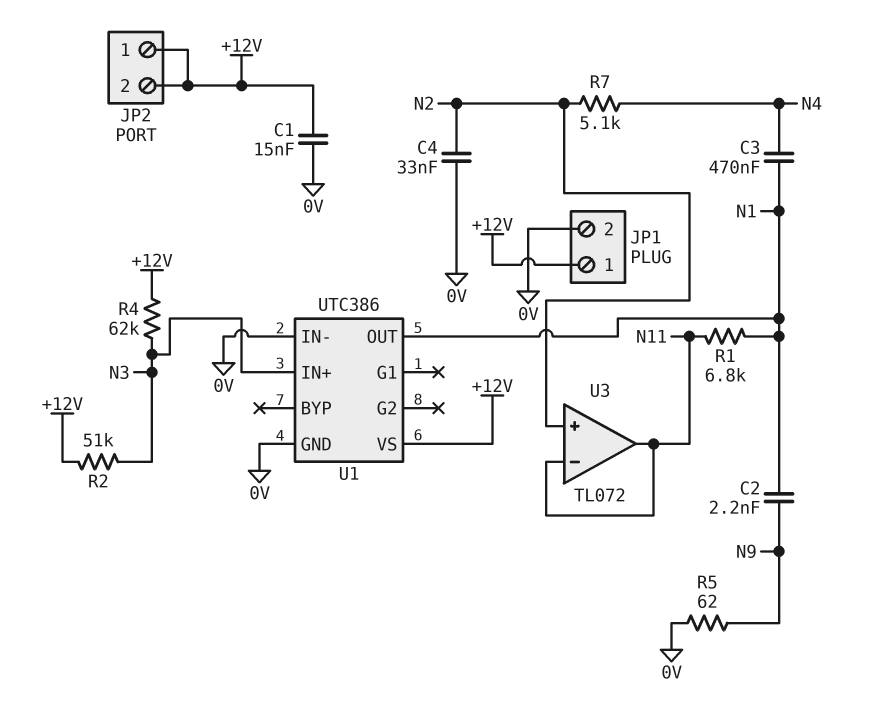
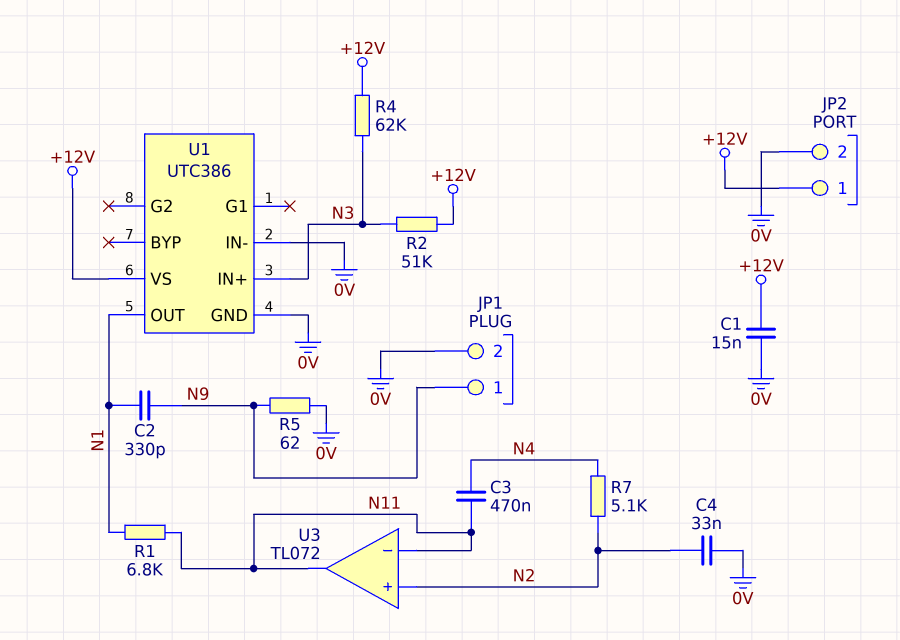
C2: 2.2nF (N1, N9) -> 330pF (N1, N9)
C3: 470nF (N1, N4) -> 470nF (N4, N11)
JP1 pin 1: +12V -> N9
JP2 pin 2: +12V -> 0V

